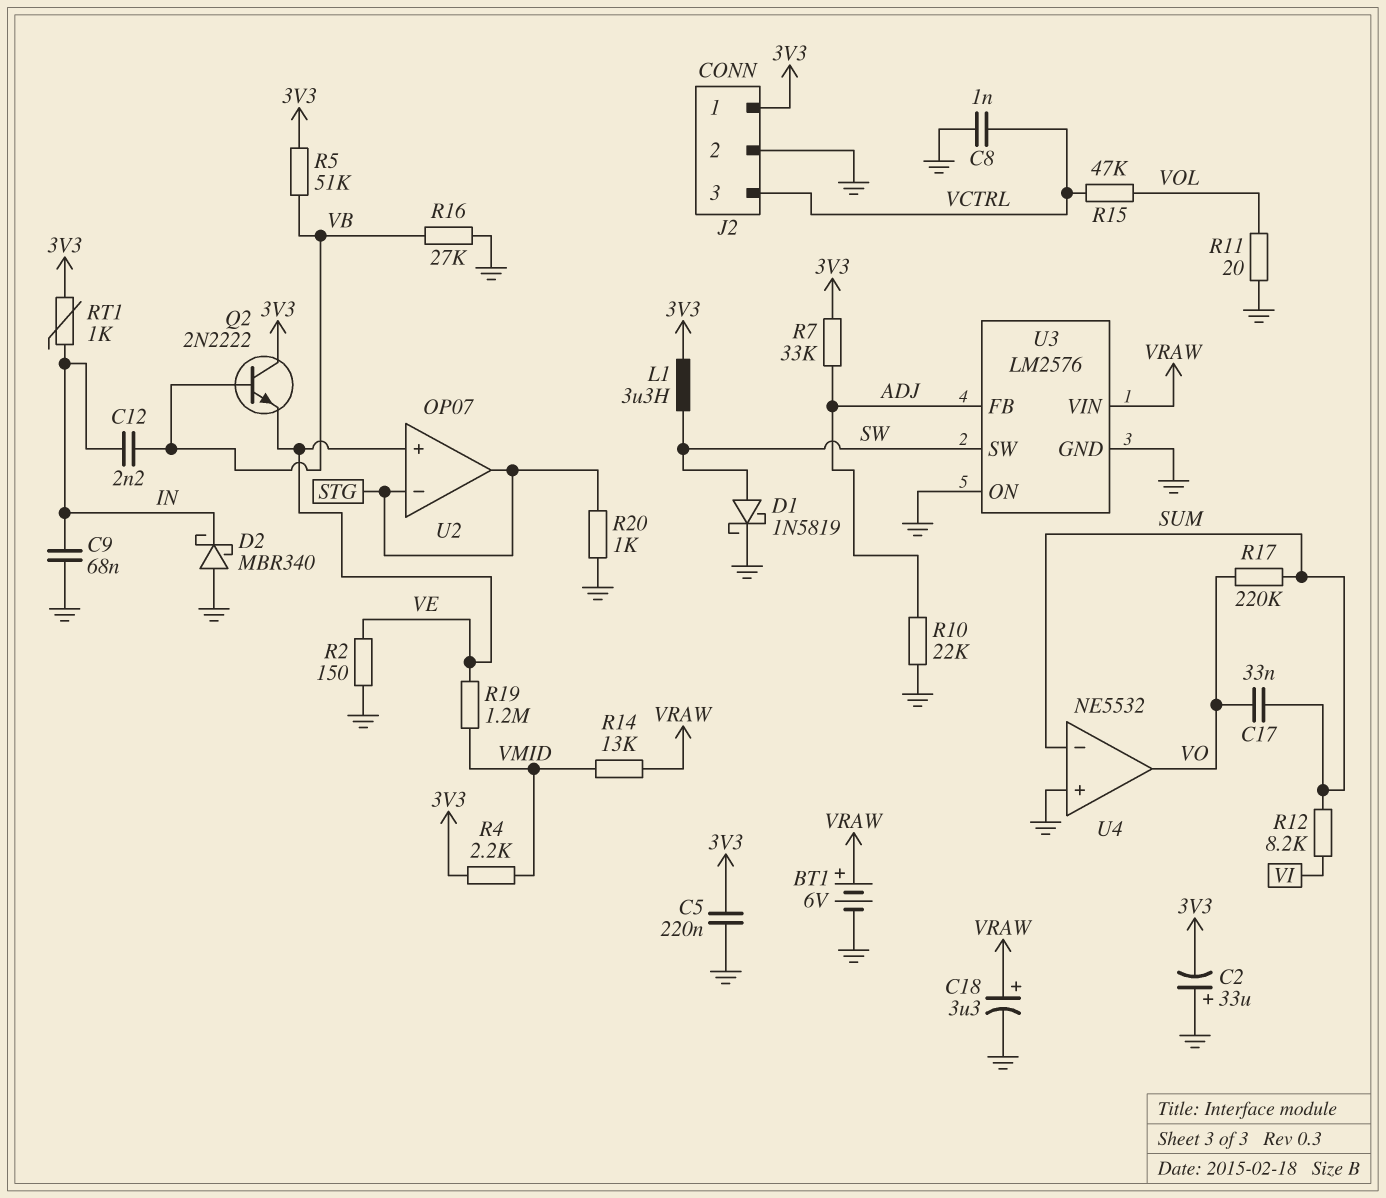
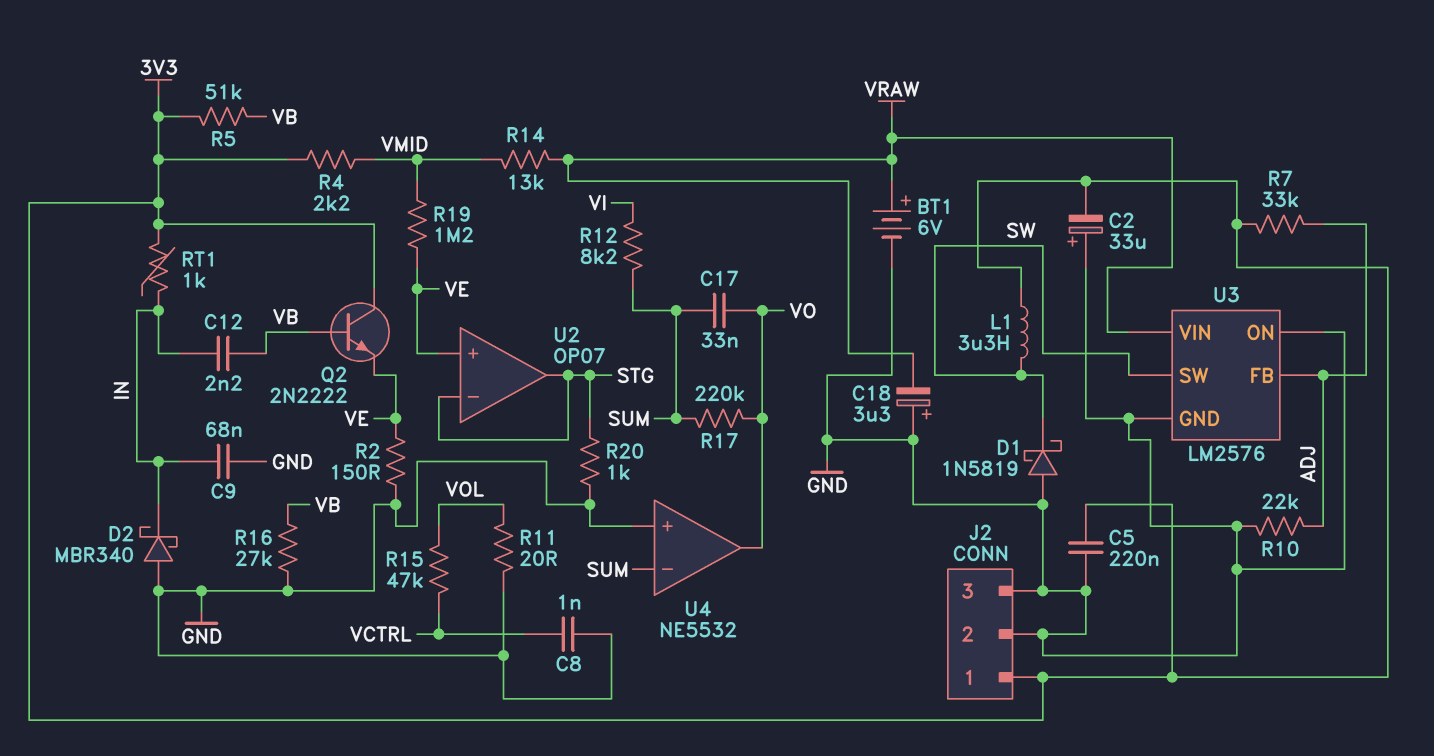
C18: 3.3uF (plus VRAW, minus GND) -> 3.3uF (plus GND, minus VRAW)
D1: schottky 1N5819 (A SW, K GND) -> schottky 1N5819 (A GND, K SW)
J2 pin 3: VCTRL -> GND

